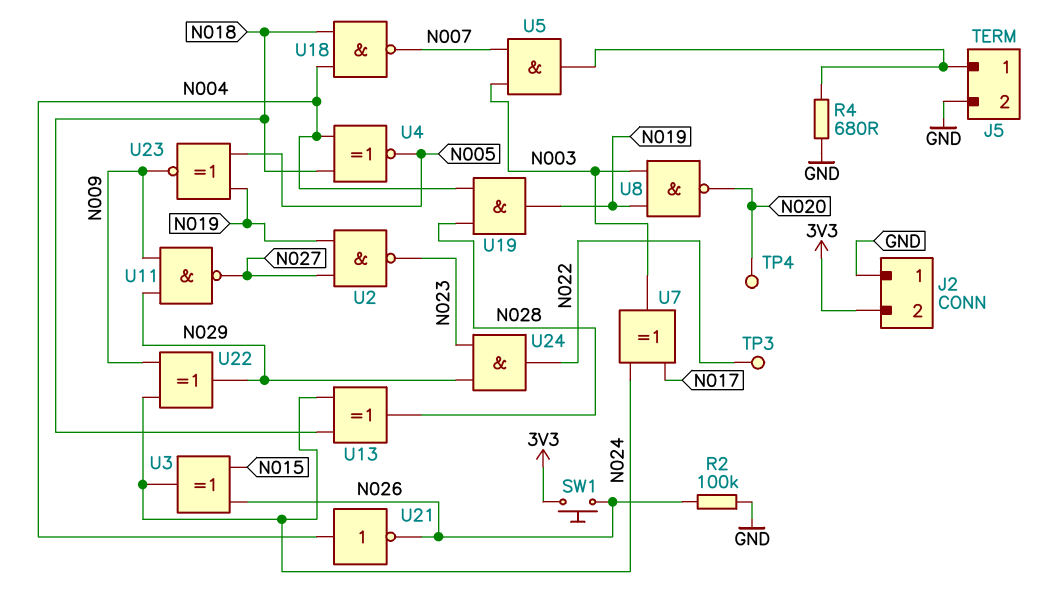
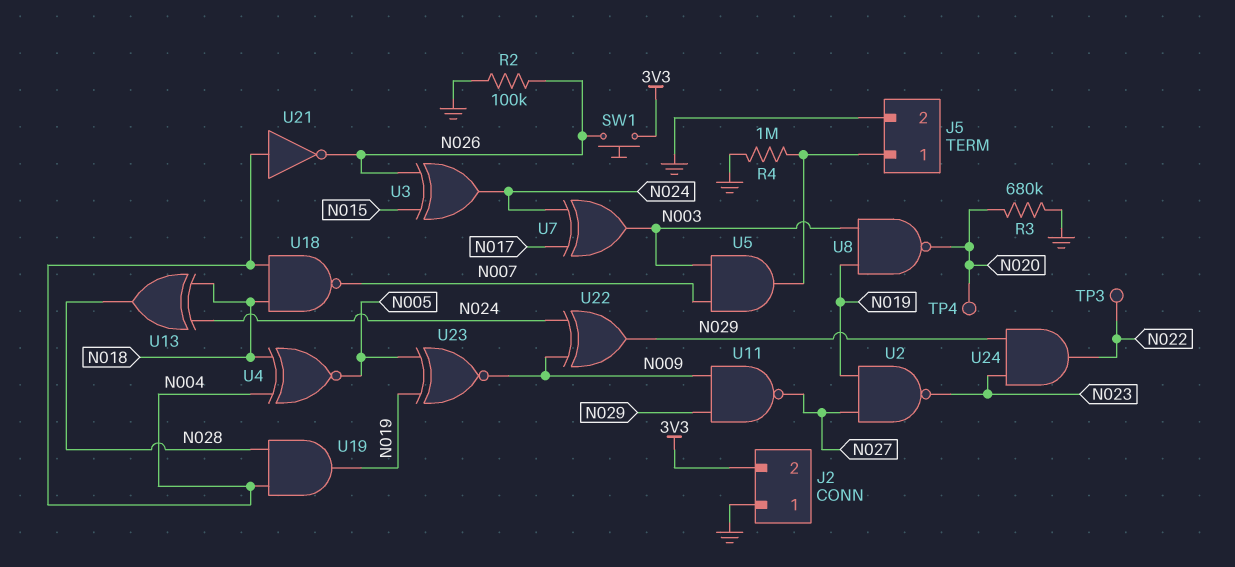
R3: none -> 680k (GND, N020)
R4: 680 (GND, J5/1) -> 1M (GND, J5/1)

